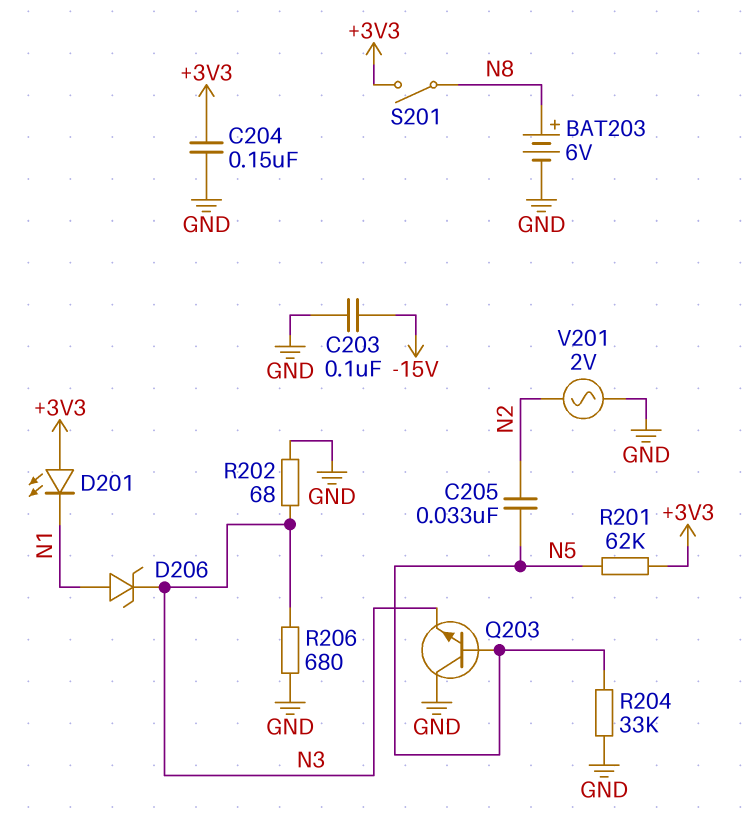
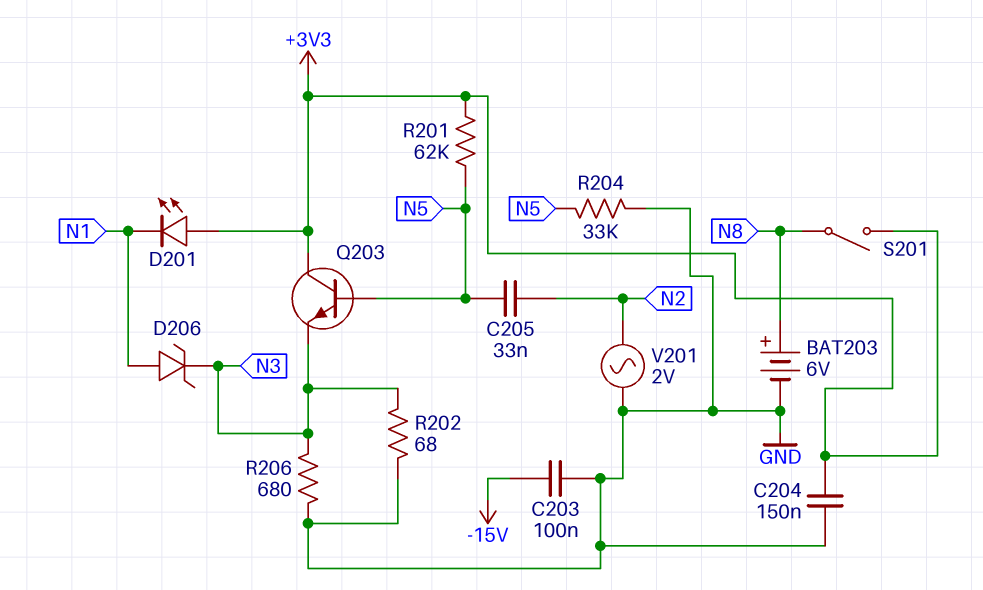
Q203: NPN (B N5, C GND, E N3) -> NPN (B N5, C +3V3, E N3)

